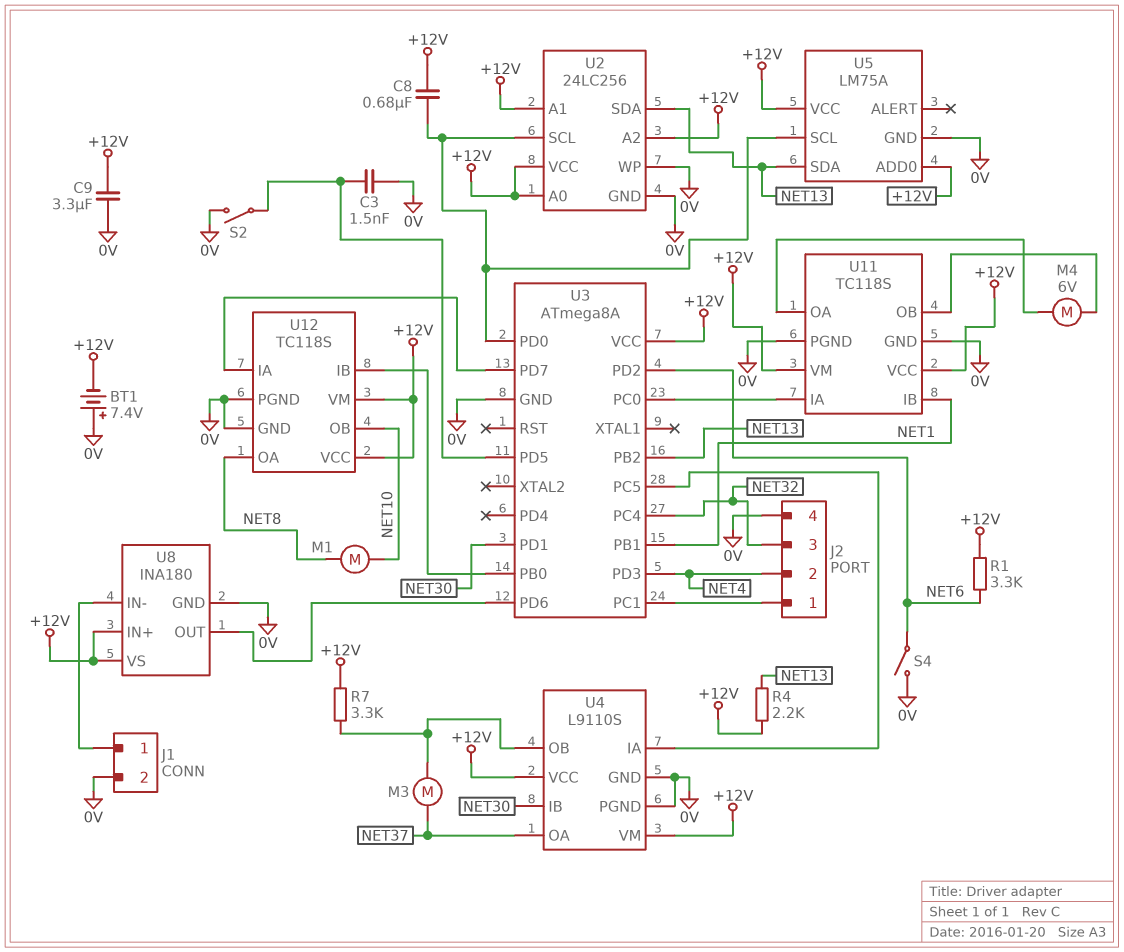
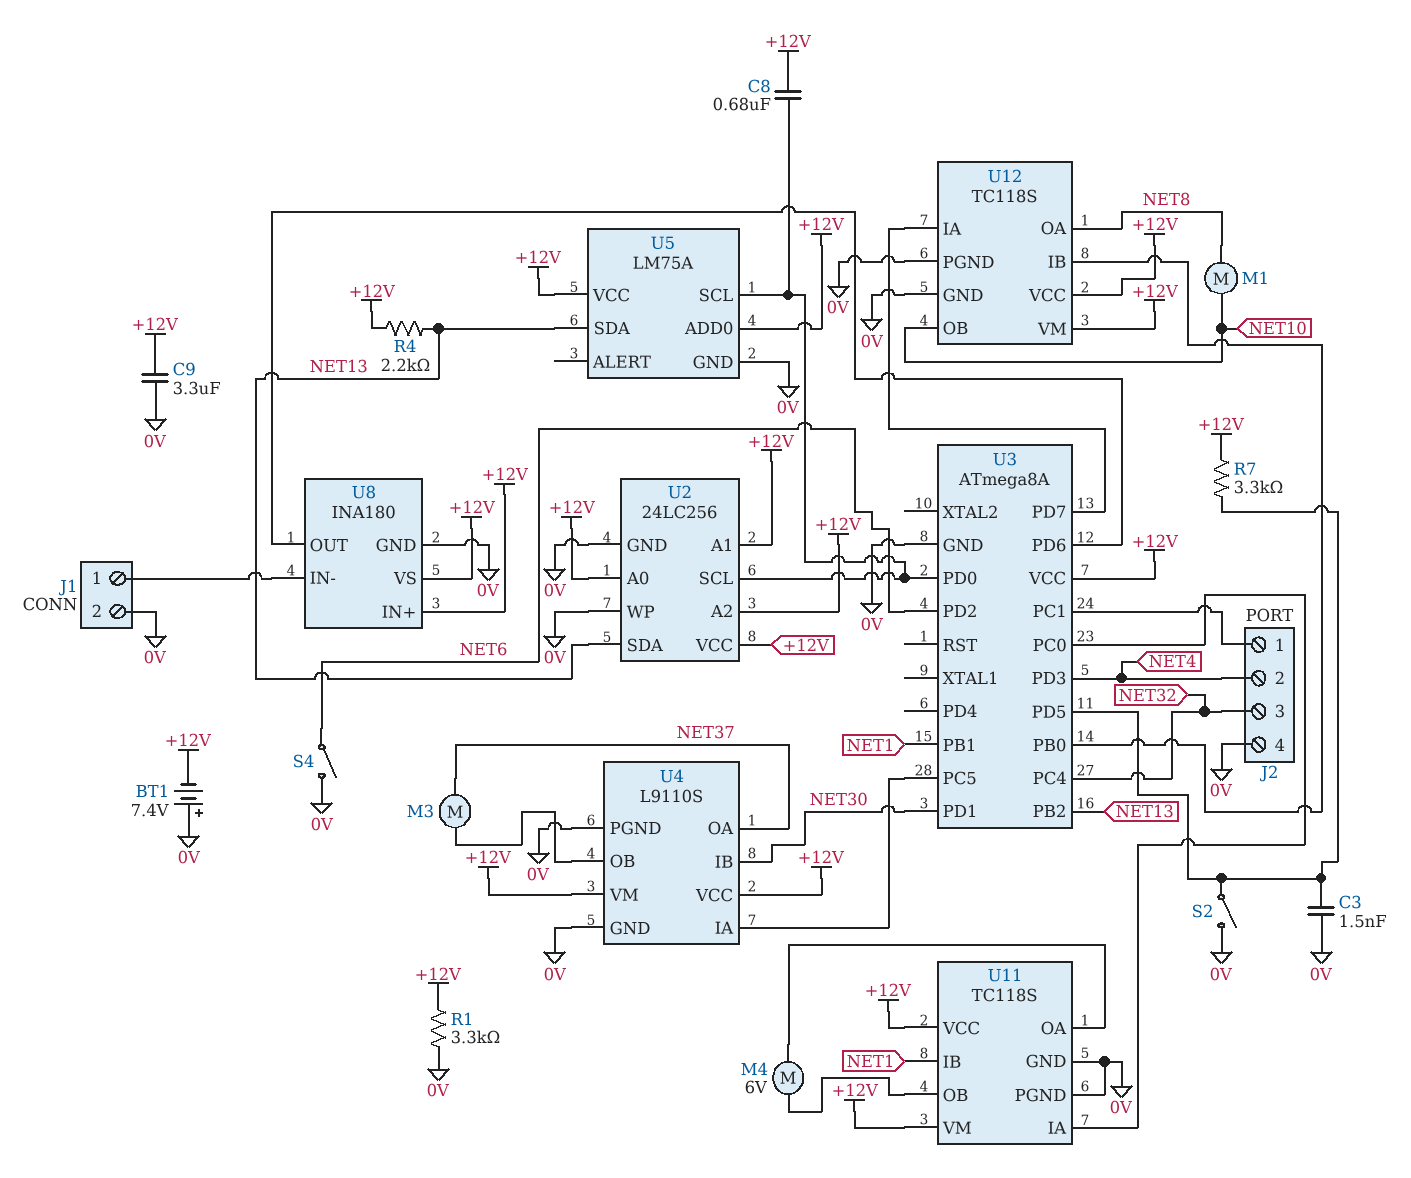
R1: 3.3k (+12V, NET6) -> 3.3k (+12V, 0V)
R7: 3.3k (+12V, U4/OB) -> 3.3k (+12V, U3/PD5)

